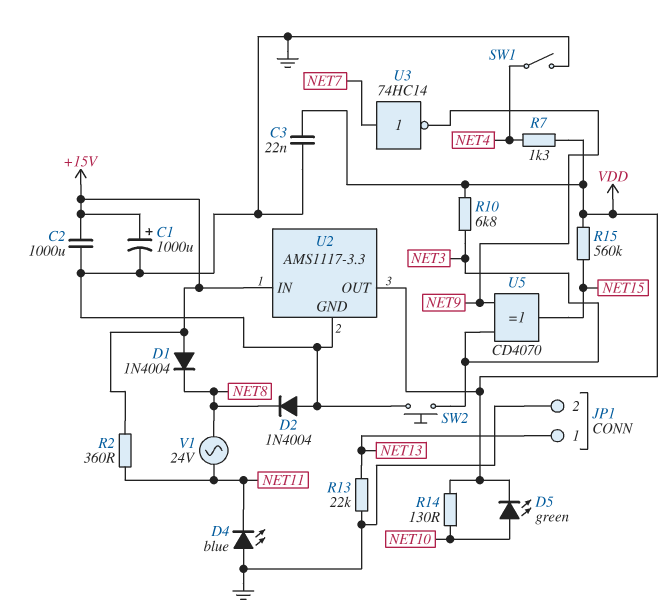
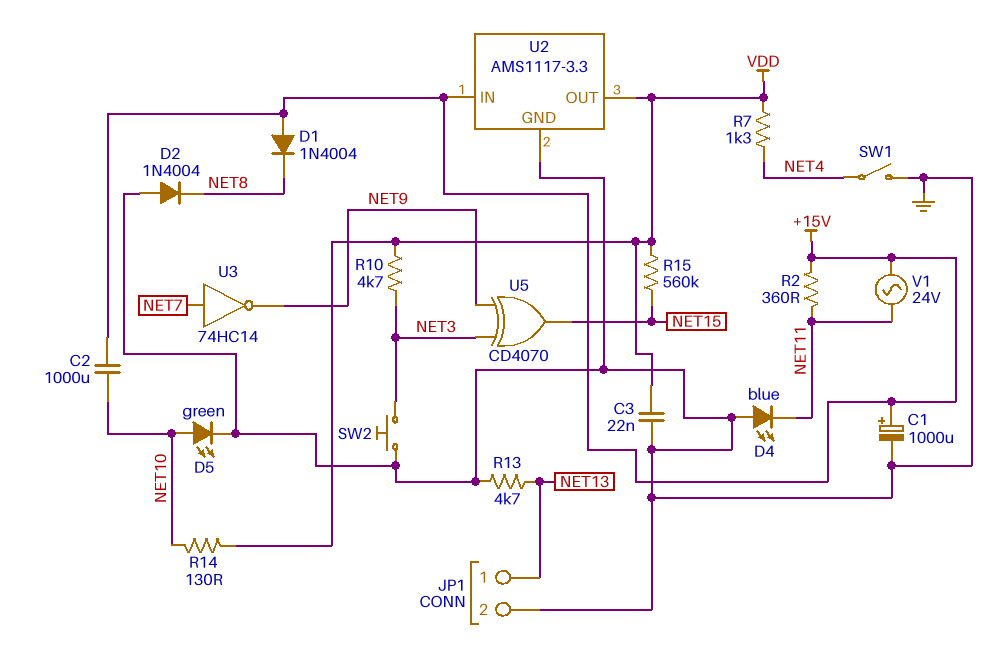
C2: 1000uF (+15V, GND) -> 1000uF (+15V, NET10)
D5: LED green (A NET10, K VDD) -> LED green (A NET10, K GND)
R10: 6.8k (NET3, VDD) -> 4.7k (NET3, VDD)
R13: 22k (GND, NET13) -> 4.7k (GND, NET13)
V1: AC 24V (NET8, NET11) -> AC 24V (+15V, NET11)

